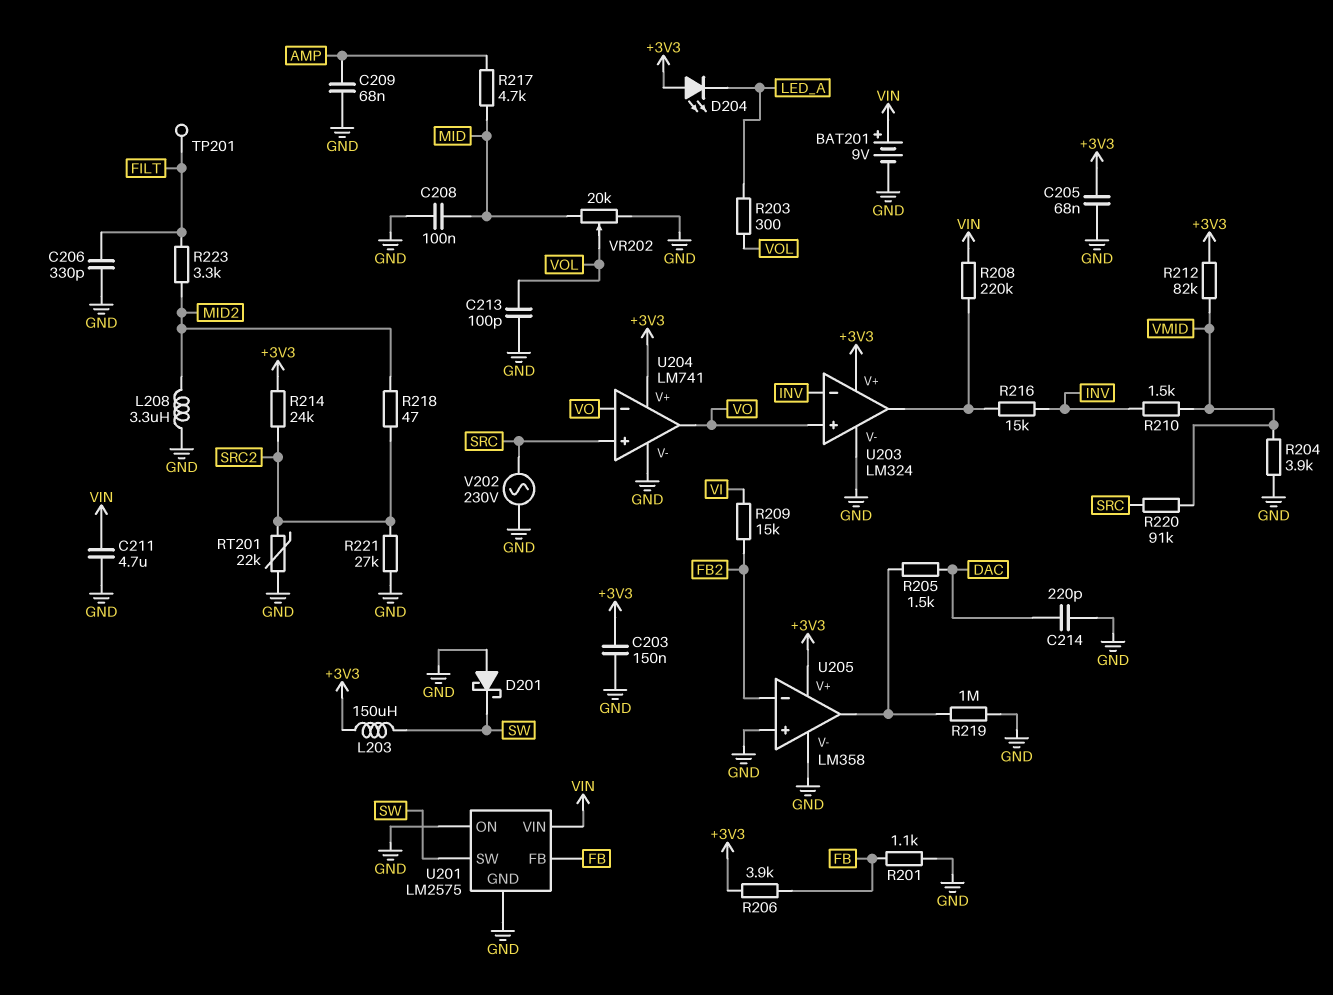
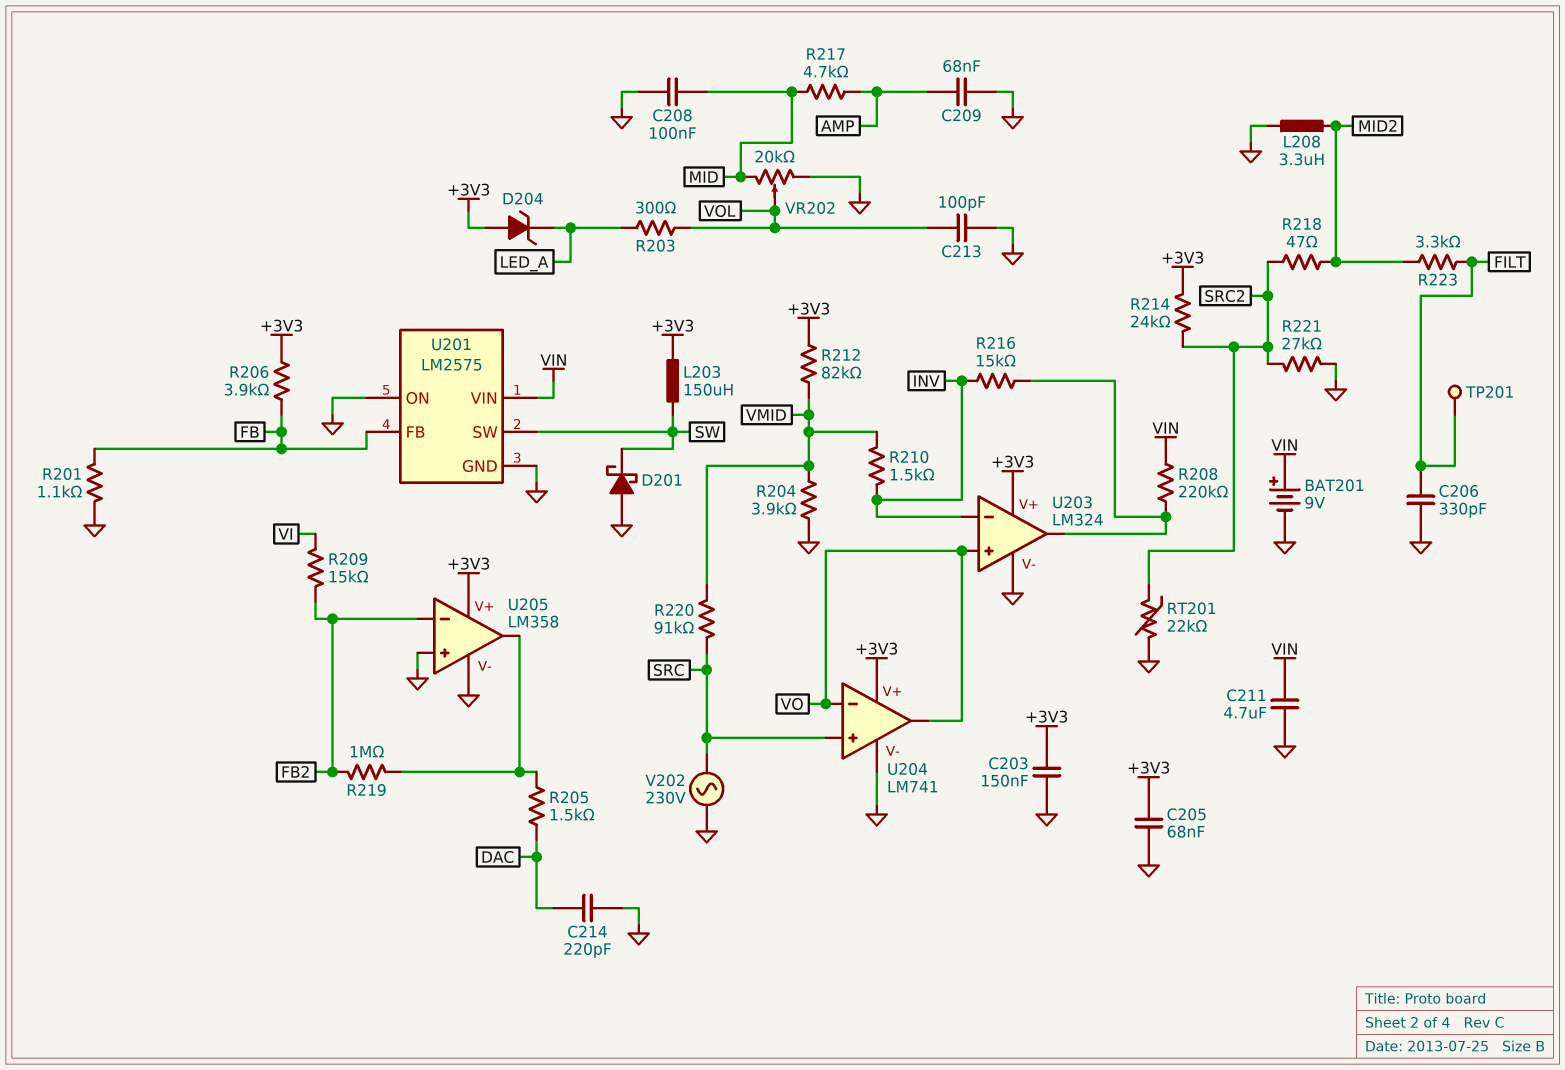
D204: LED (A +3V3, K LED_A) -> zener (A +3V3, K LED_A)
R219: 1M (GND, U205/out) -> 1M (FB2, U205/out)

